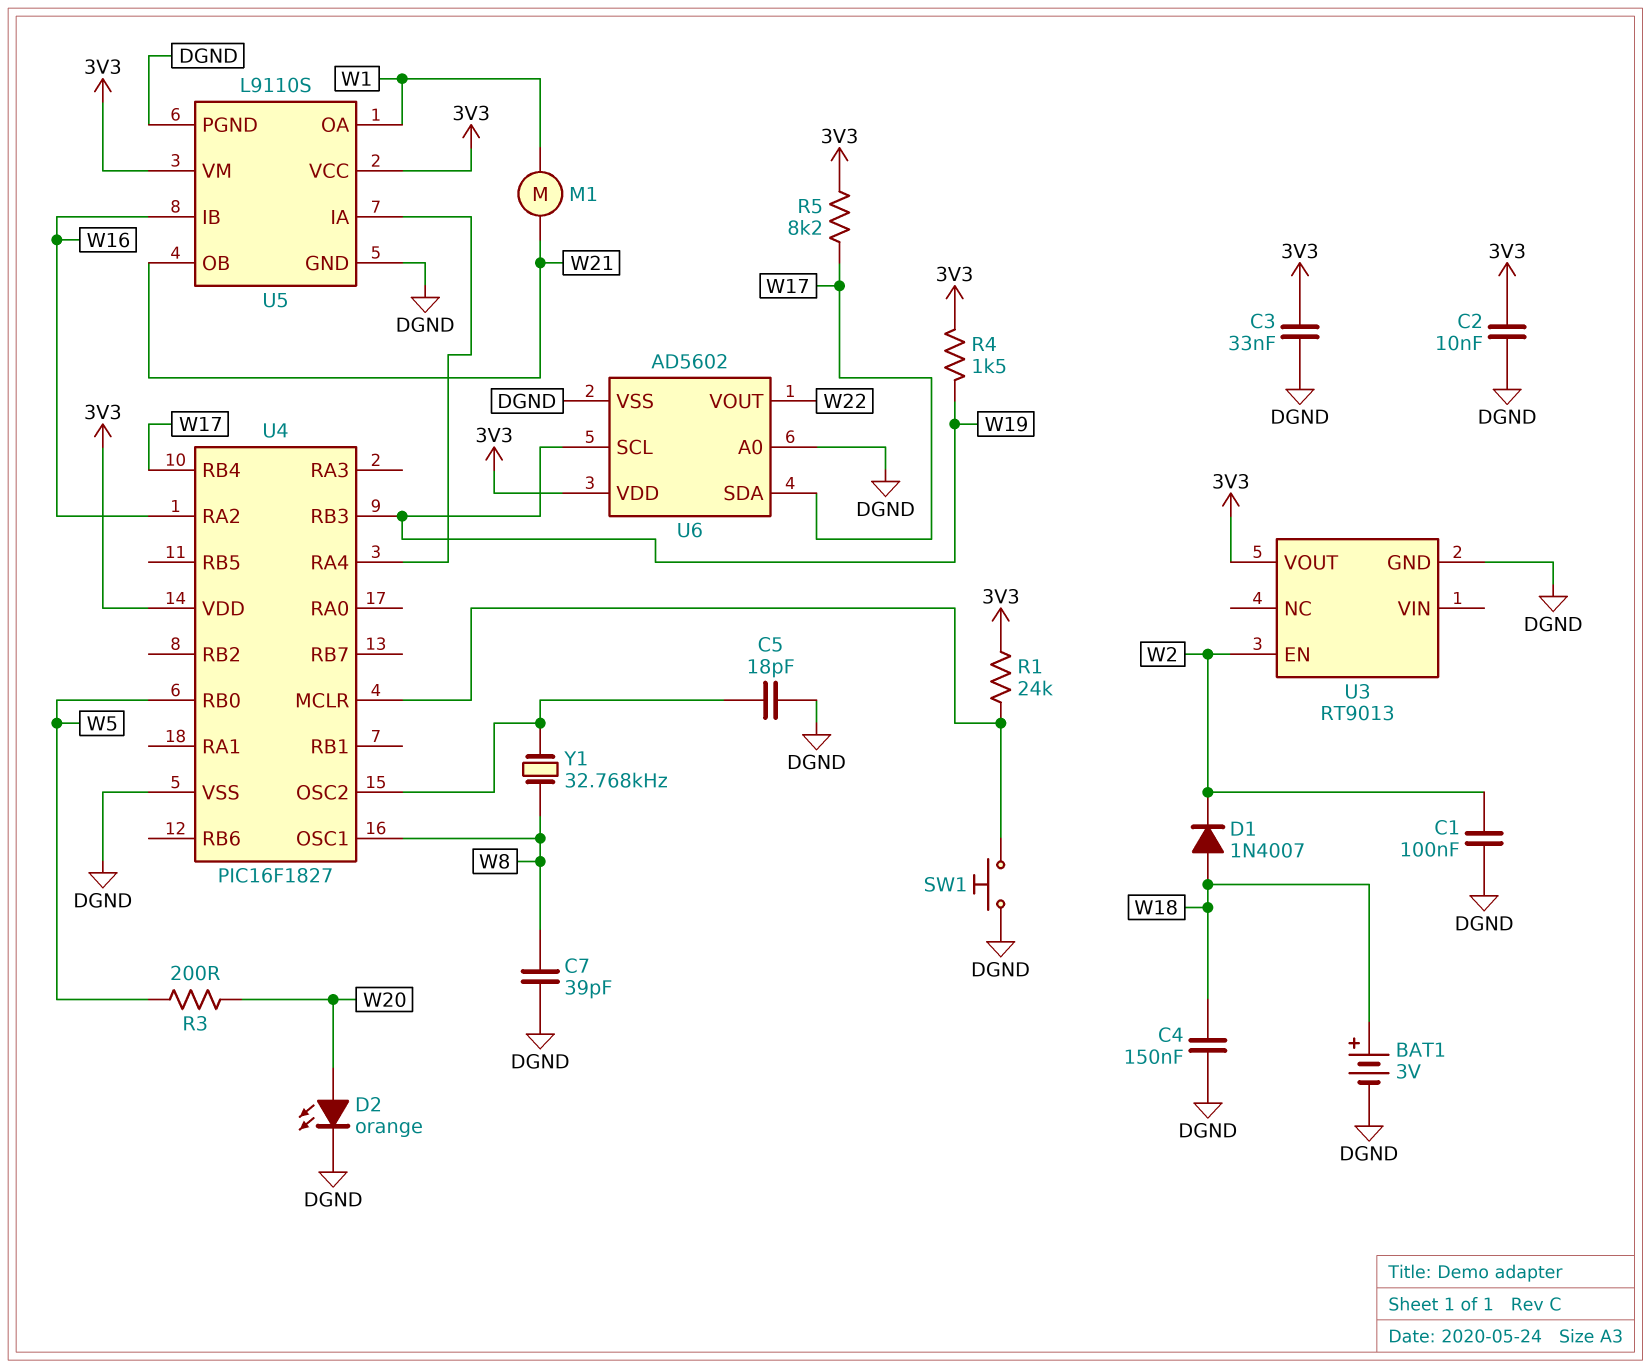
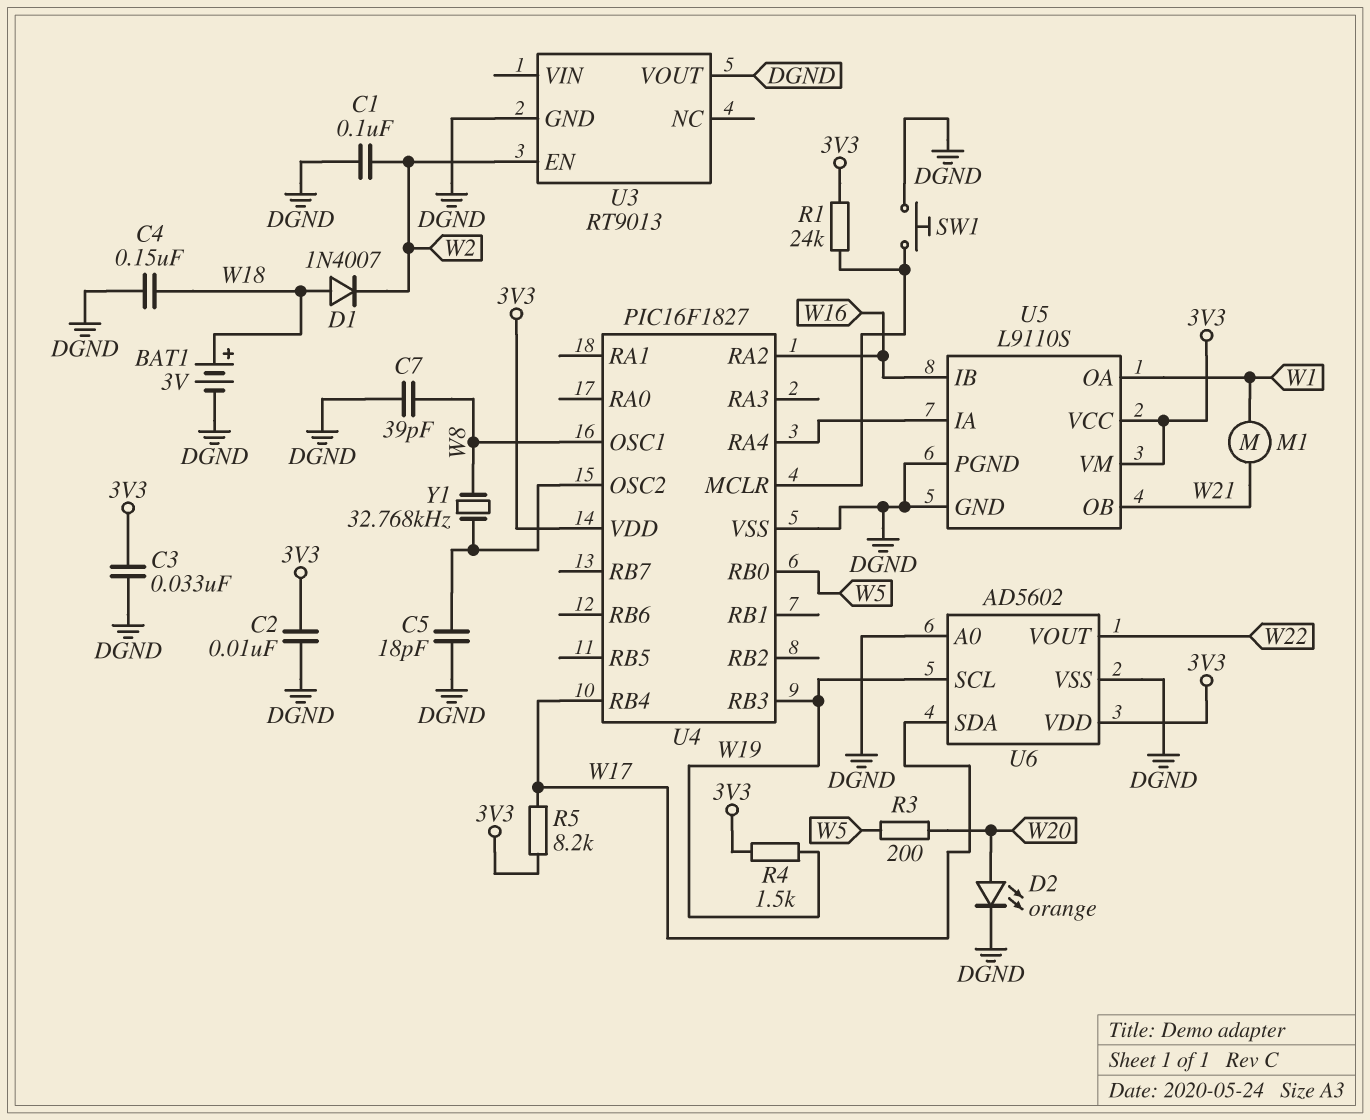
U3 pin VOUT: 3V3 -> DGND

